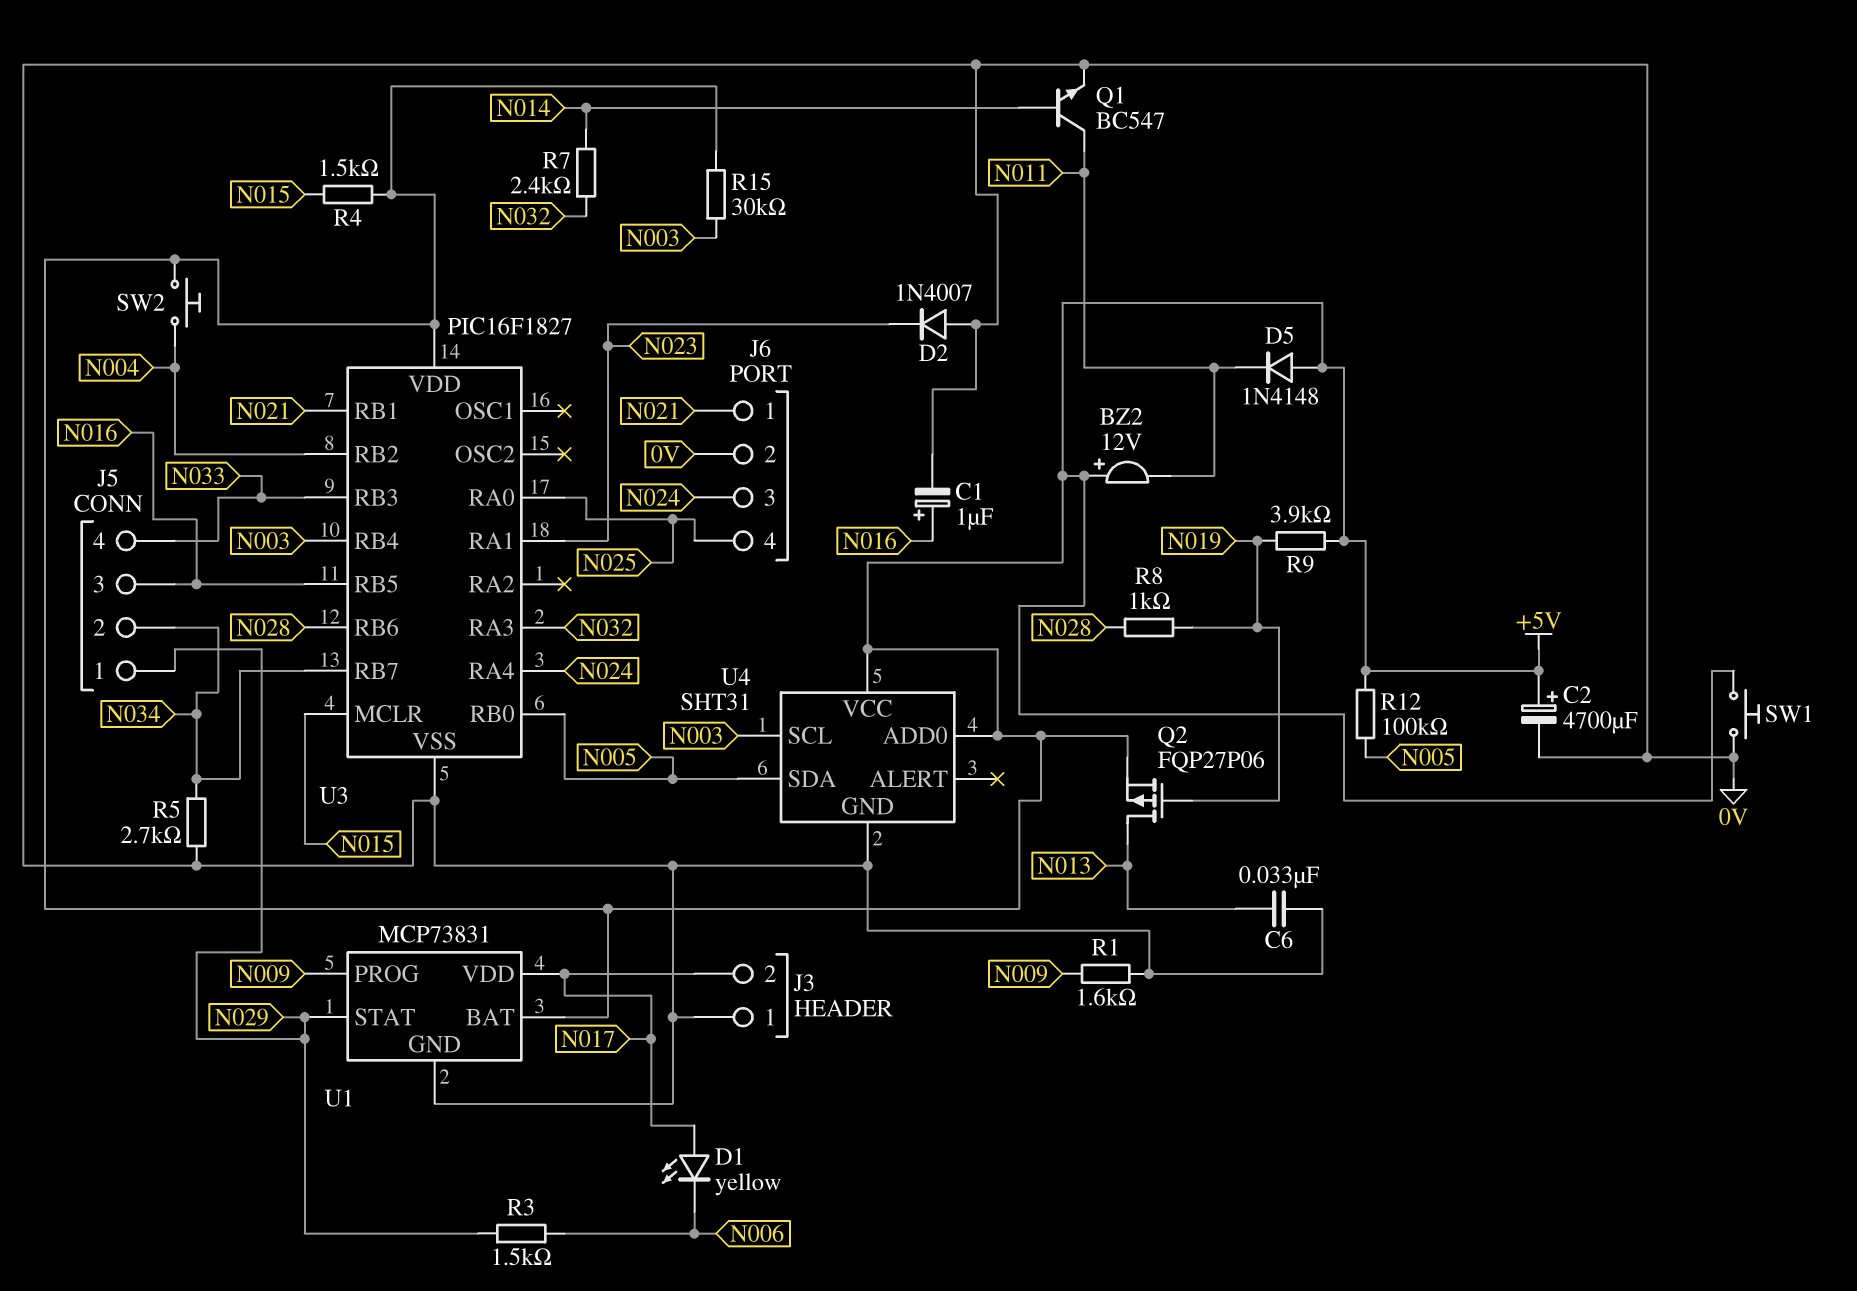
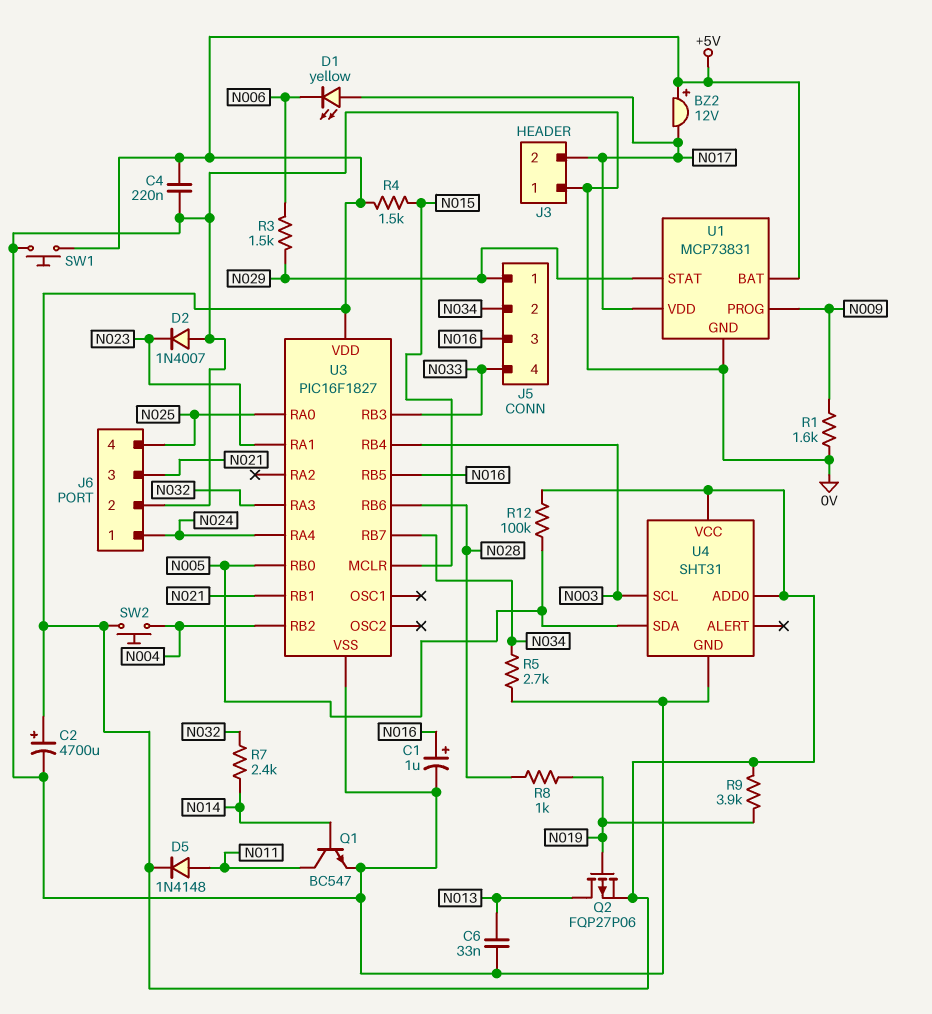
BZ2: buzzer 12V (plus +5V, minus N011) -> buzzer 12V (plus +5V, minus N017)
C4: none -> 220nF (+5V, 0V)
D5: diode 1N4148 (A +5V, K N011) -> diode 1N4148 (A N011, K +5V)
J6 pin 1: N021 -> N024
J6 pin 3: N024 -> N021
R15: 30k (+5V, N003) -> none

